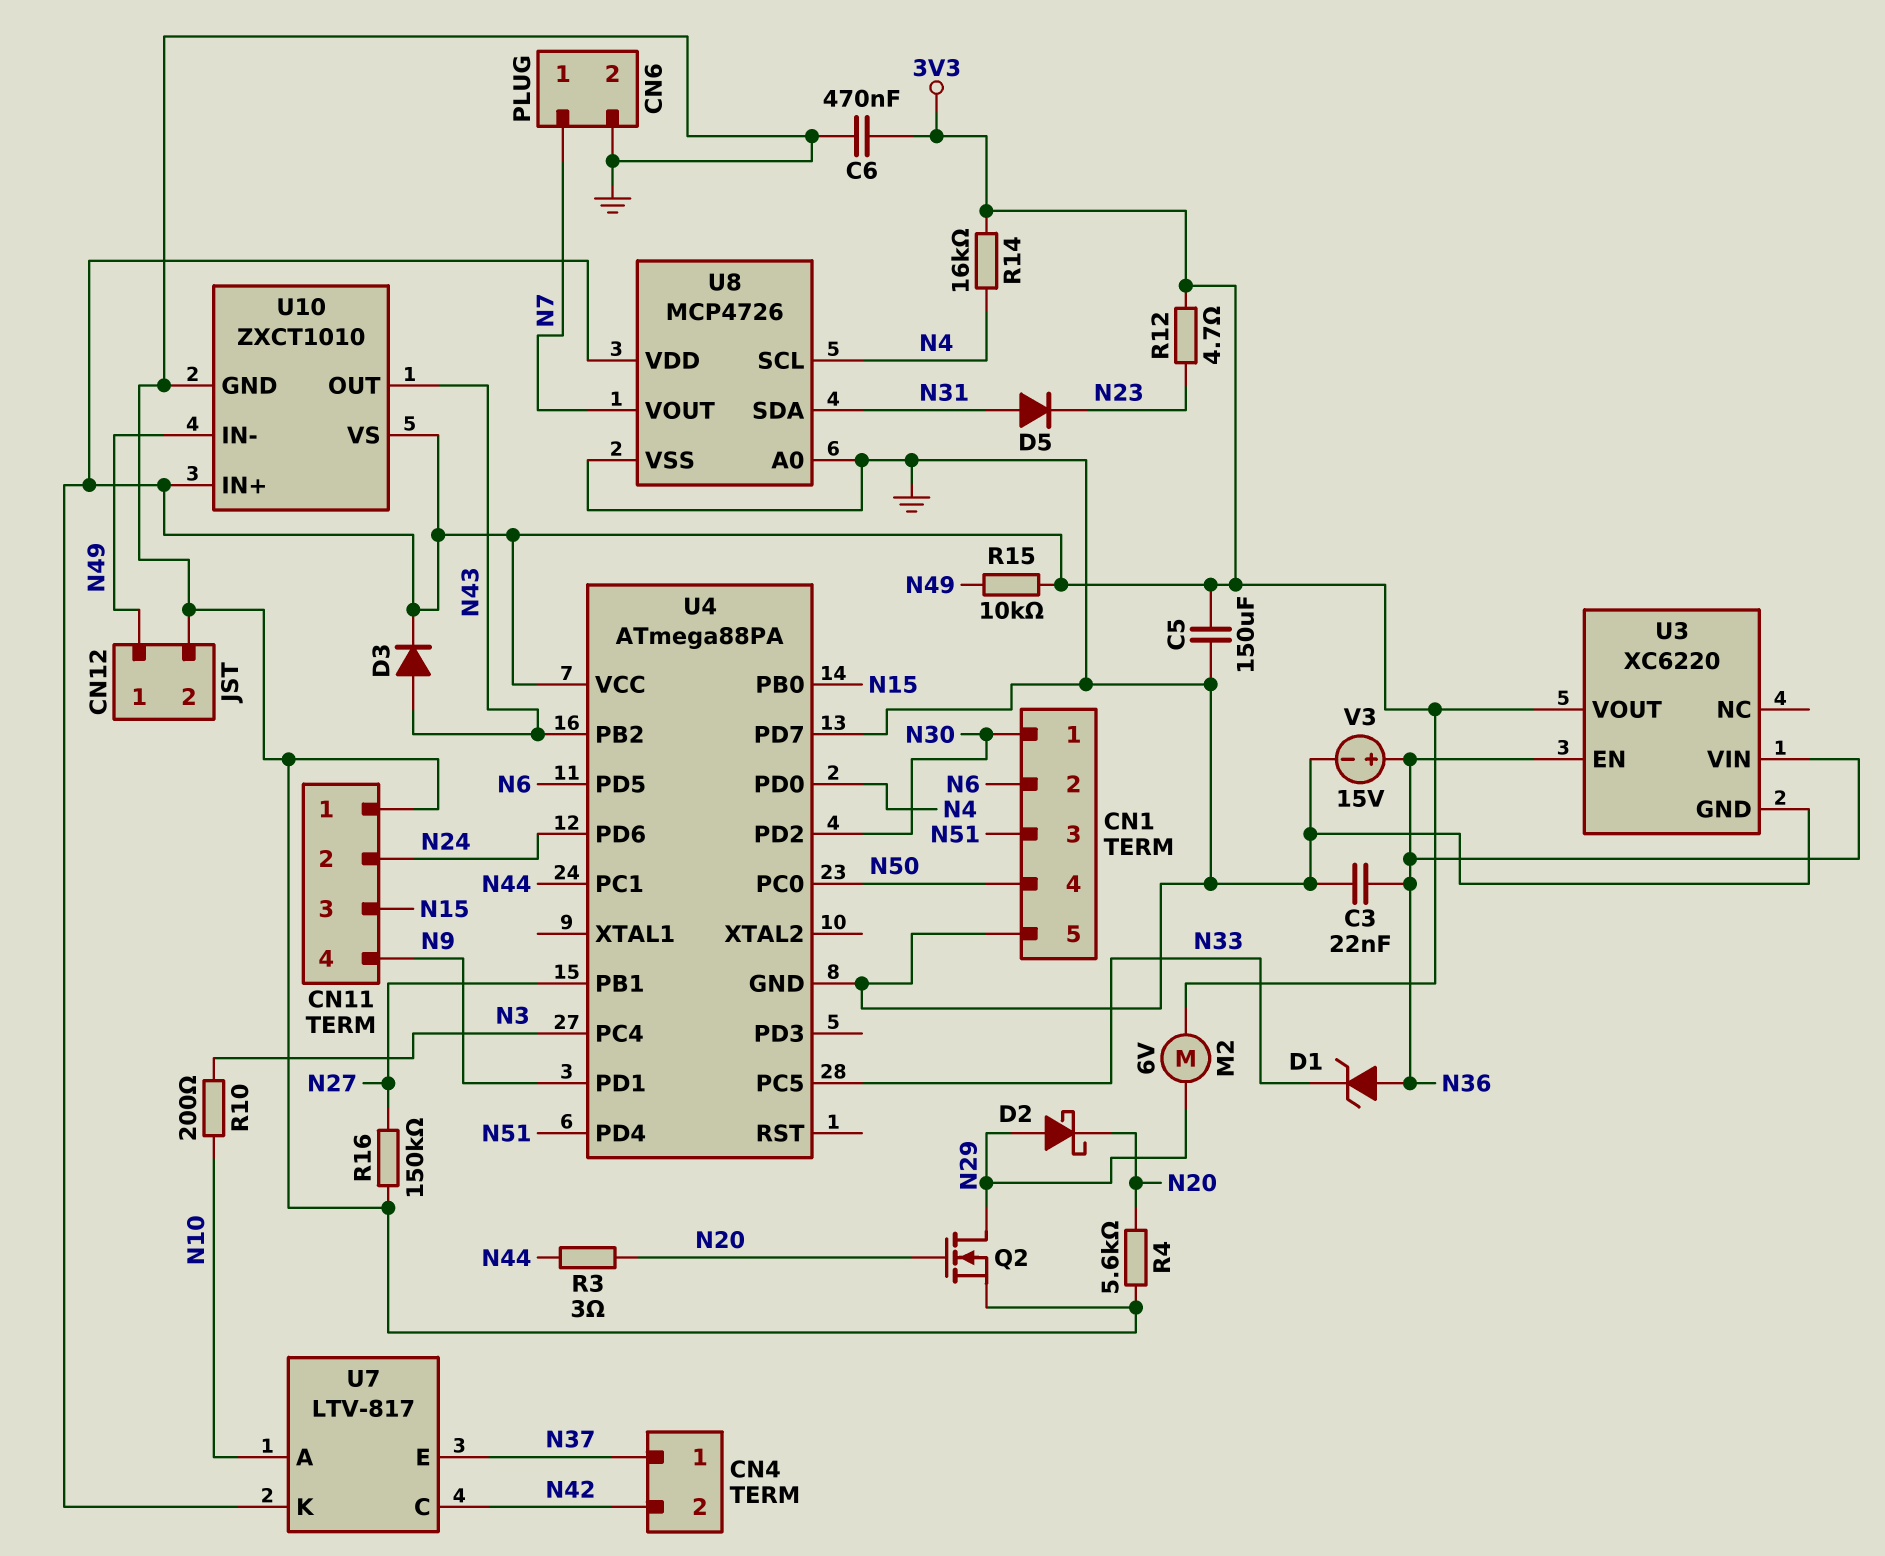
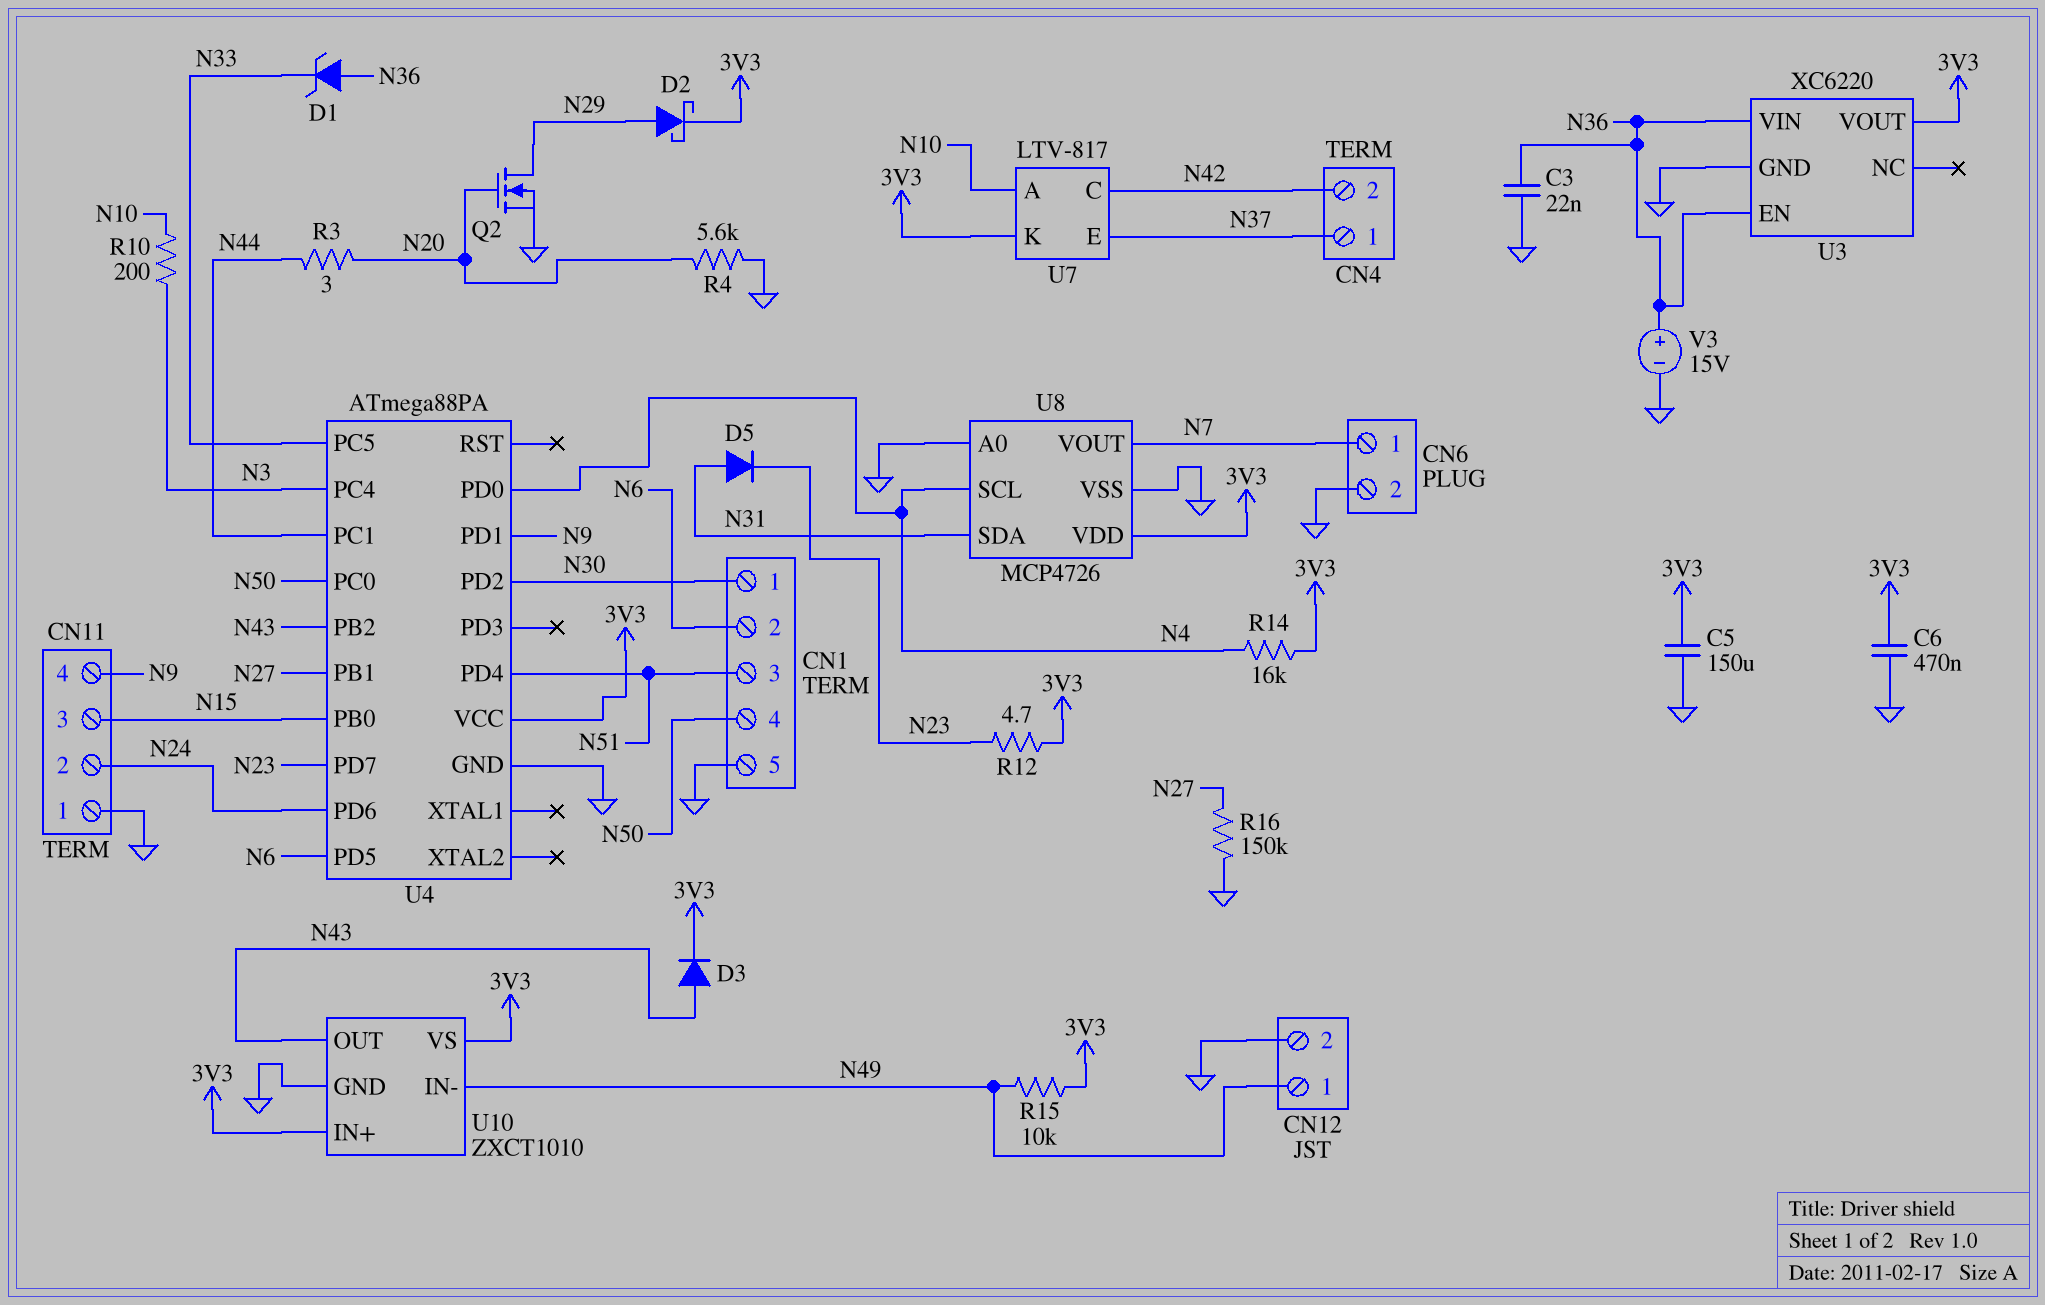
D2: schottky (A N29, K N20) -> schottky (A N29, K 3V3)
M2: motor 6V (3V3, N29) -> none
U4 pin PD7: GND -> N23

